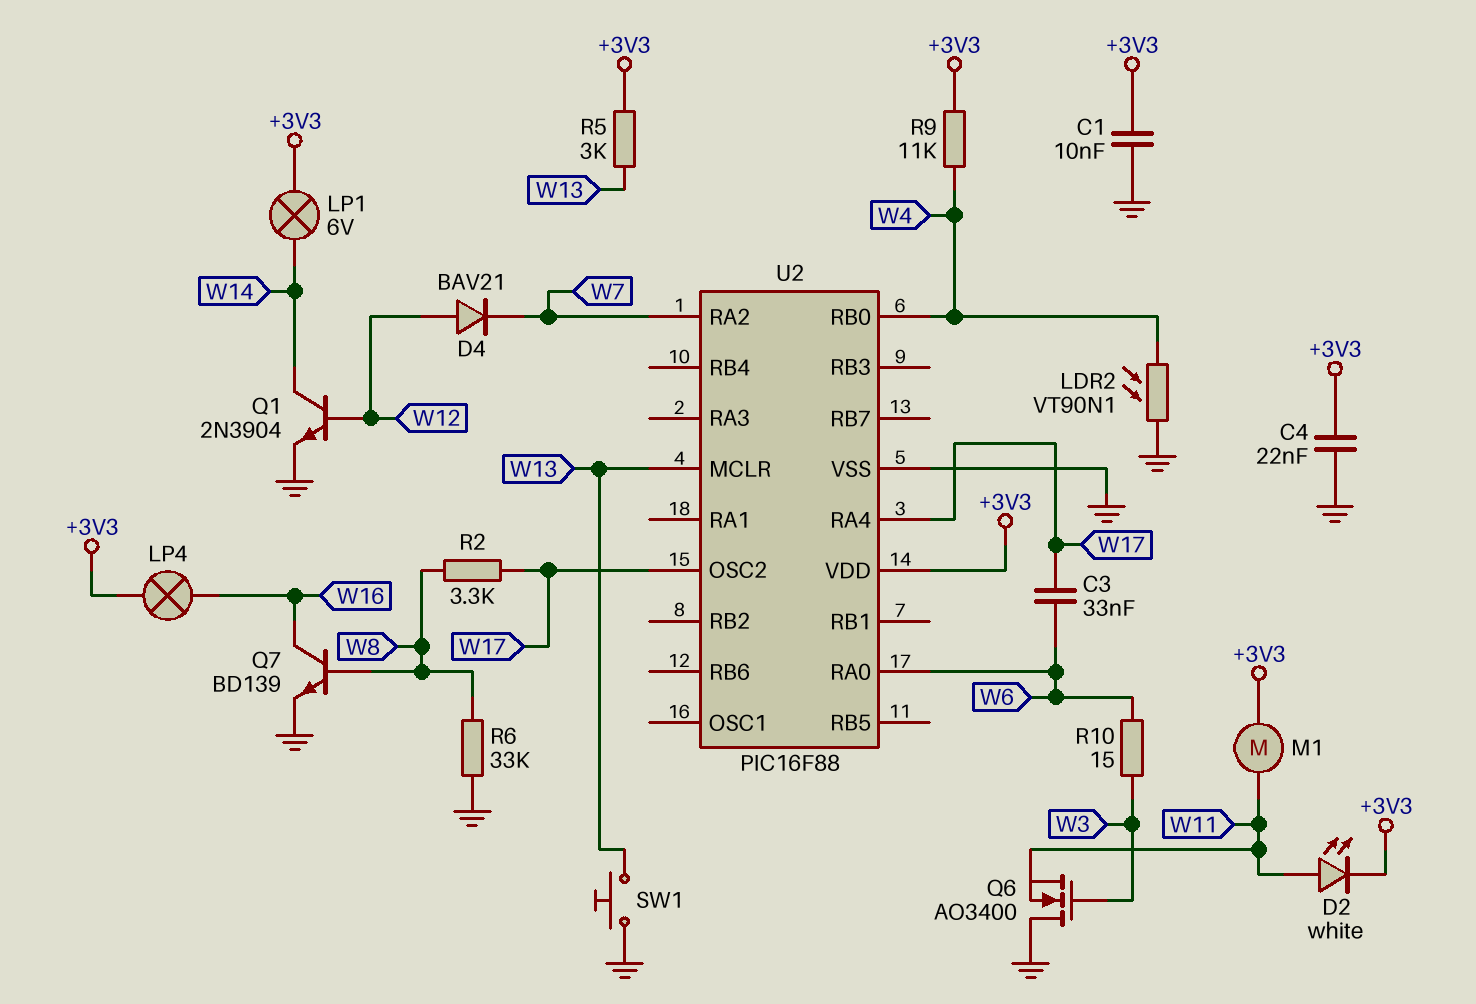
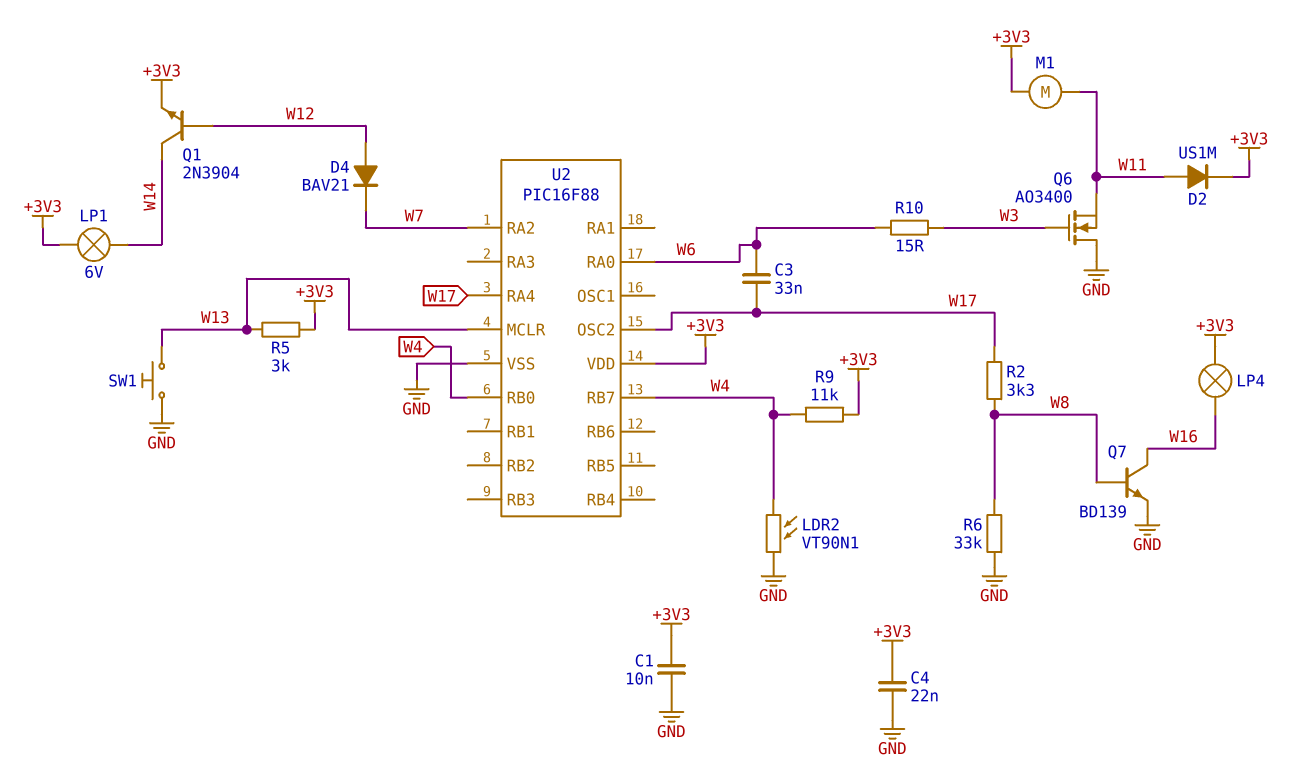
D2: LED white (A W11, K +3V3) -> diode US1M (A W11, K +3V3)
Q1: NPN 2N3904 (B W12, C W14, E GND) -> NPN 2N3904 (B W12, C W14, E +3V3)
U2 pin RB7: none -> W4

